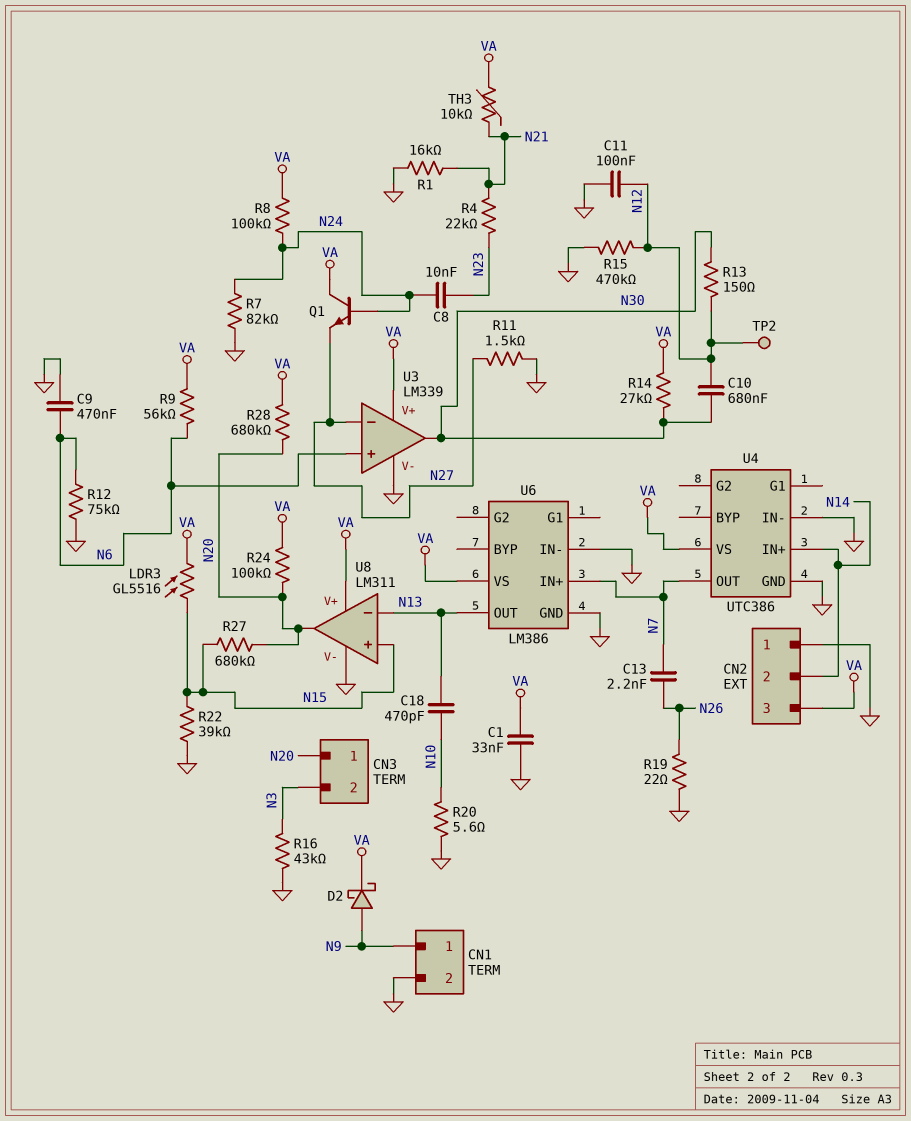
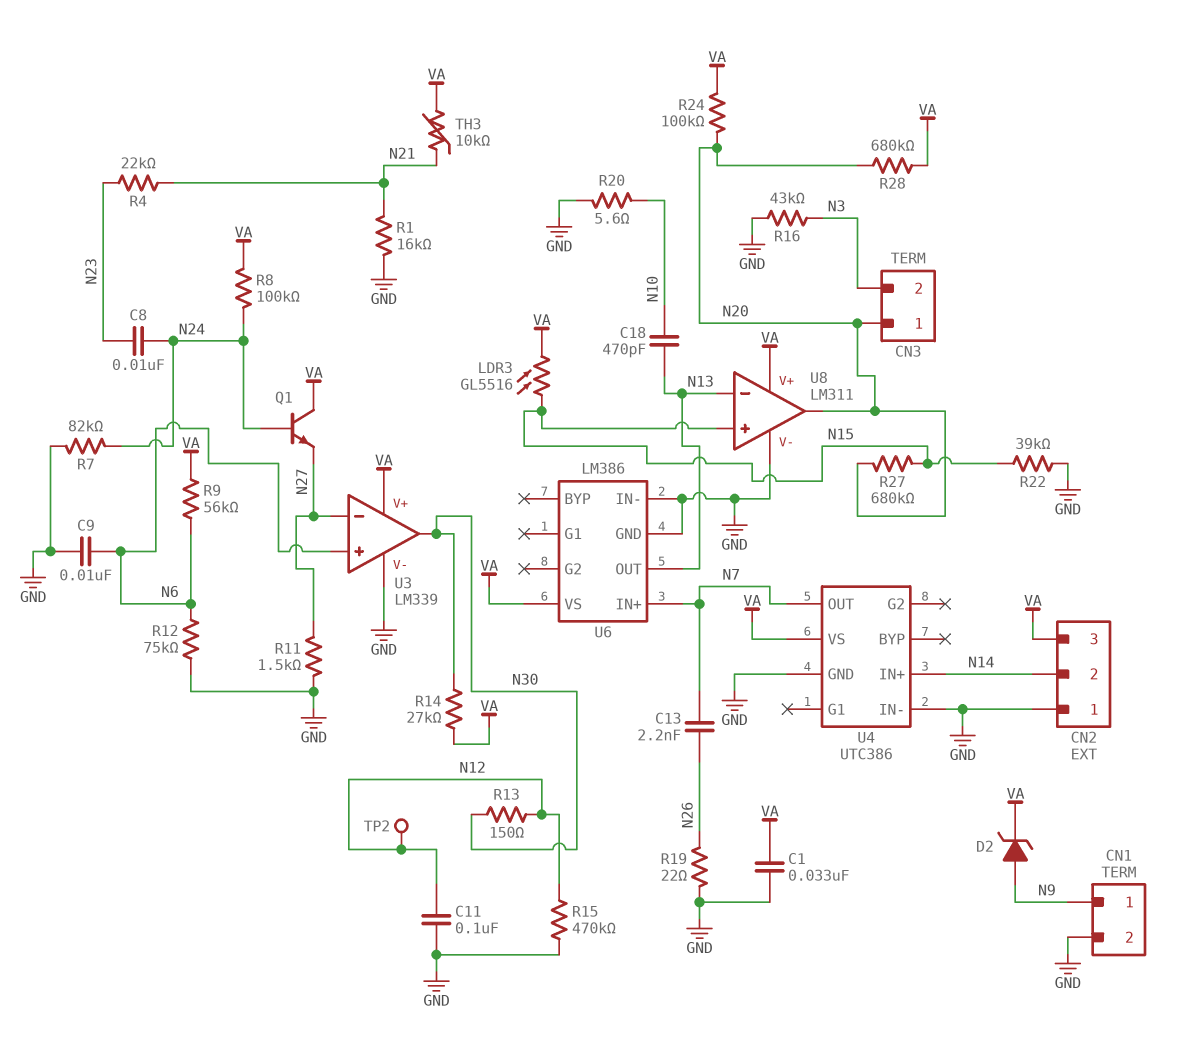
C9: 470nF (GND, N6) -> 10nF (GND, N6)
C10: 680nF (N12, N30) -> none
D2: schottky (A N9, K VA) -> zener (A N9, K VA)

